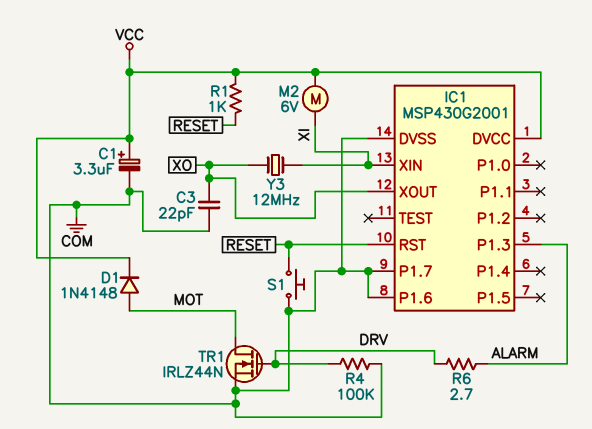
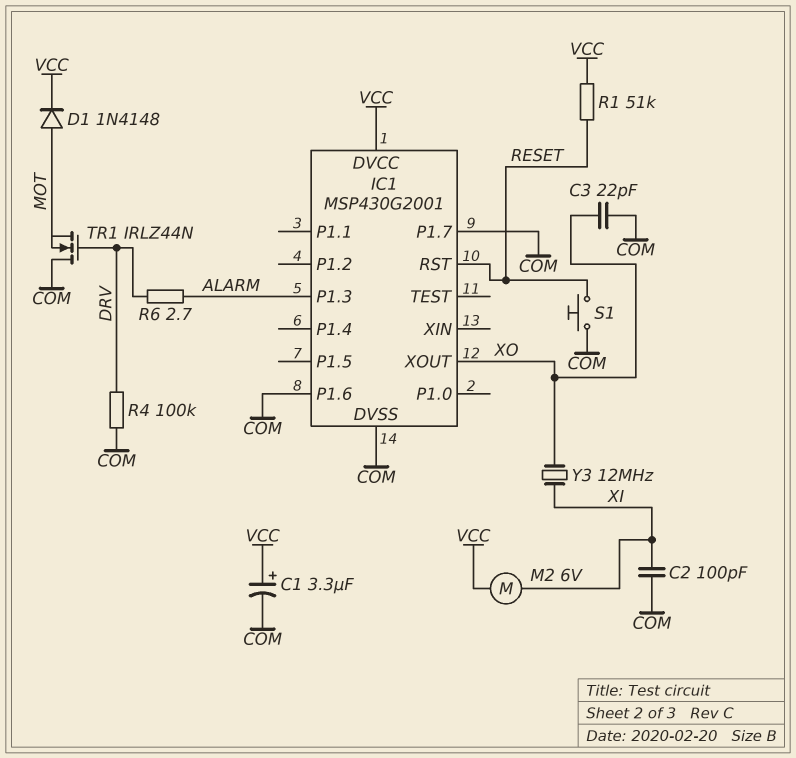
C2: none -> 100pF (COM, XI)
IC1 pin XIN: XI -> none
R1: 1k (RESET, VCC) -> 51k (RESET, VCC)
TR1: NMOS IRLZ44N (G DRV, D MOT, S COM) -> NMOS IRLZ44N (G DRV, D COM, S MOT)

